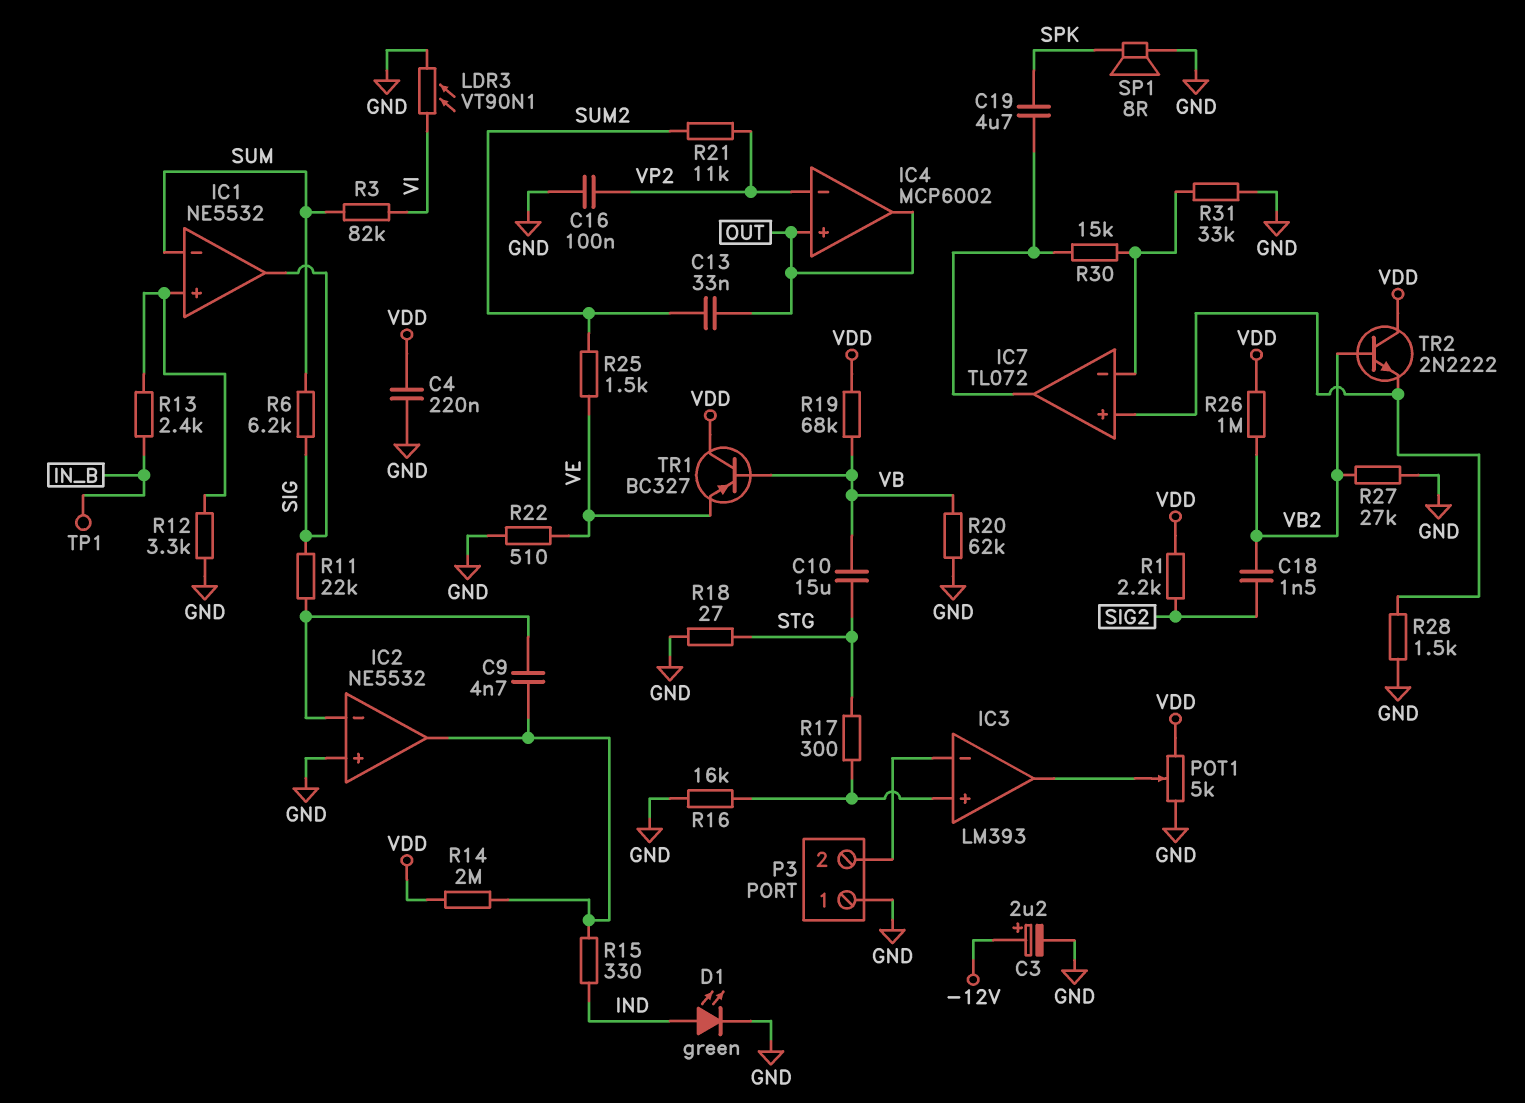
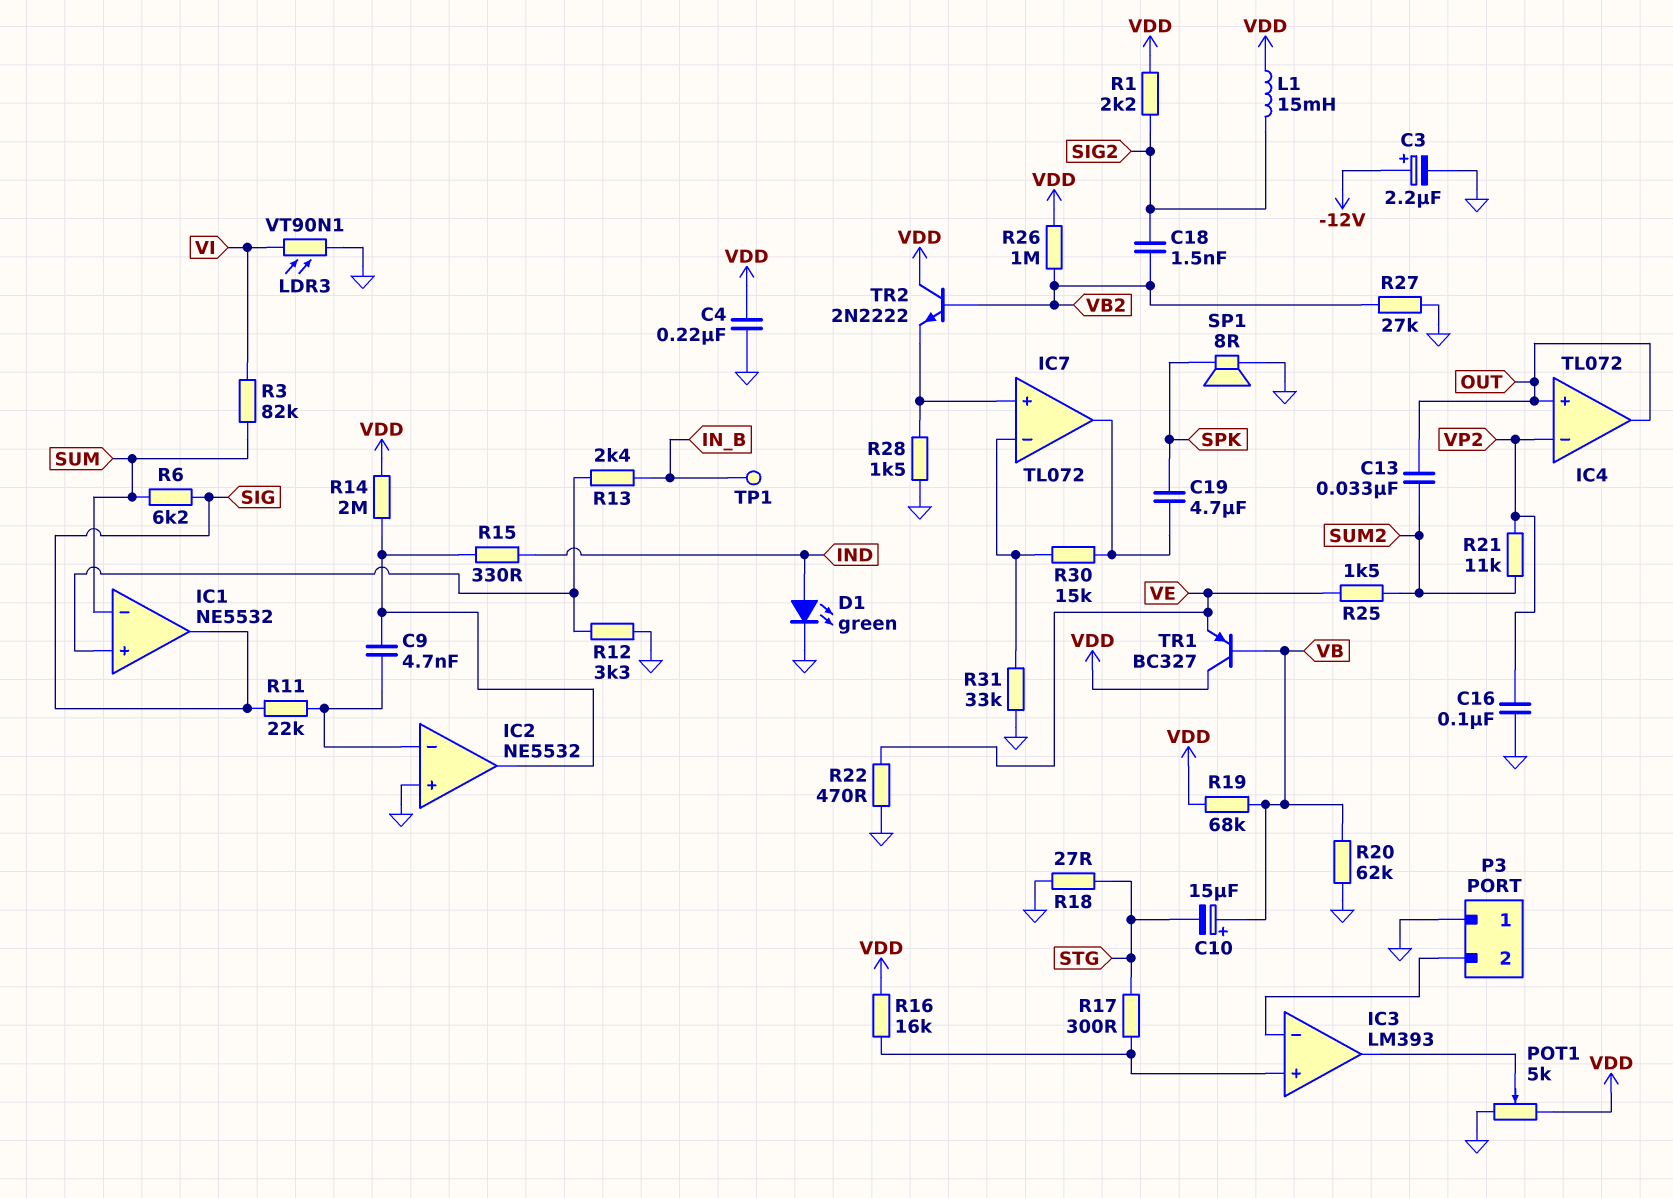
C10: 15uF (STG, VB) -> 15uF (plus VB, minus STG)
IC4: MCP6002 -> TL072
L1: none -> 15mH (SIG2, VDD)
R16: 16k (GND, IC3/in+) -> 16k (IC3/in+, VDD)
R22: 510 (GND, VE) -> 470 (GND, VE)

